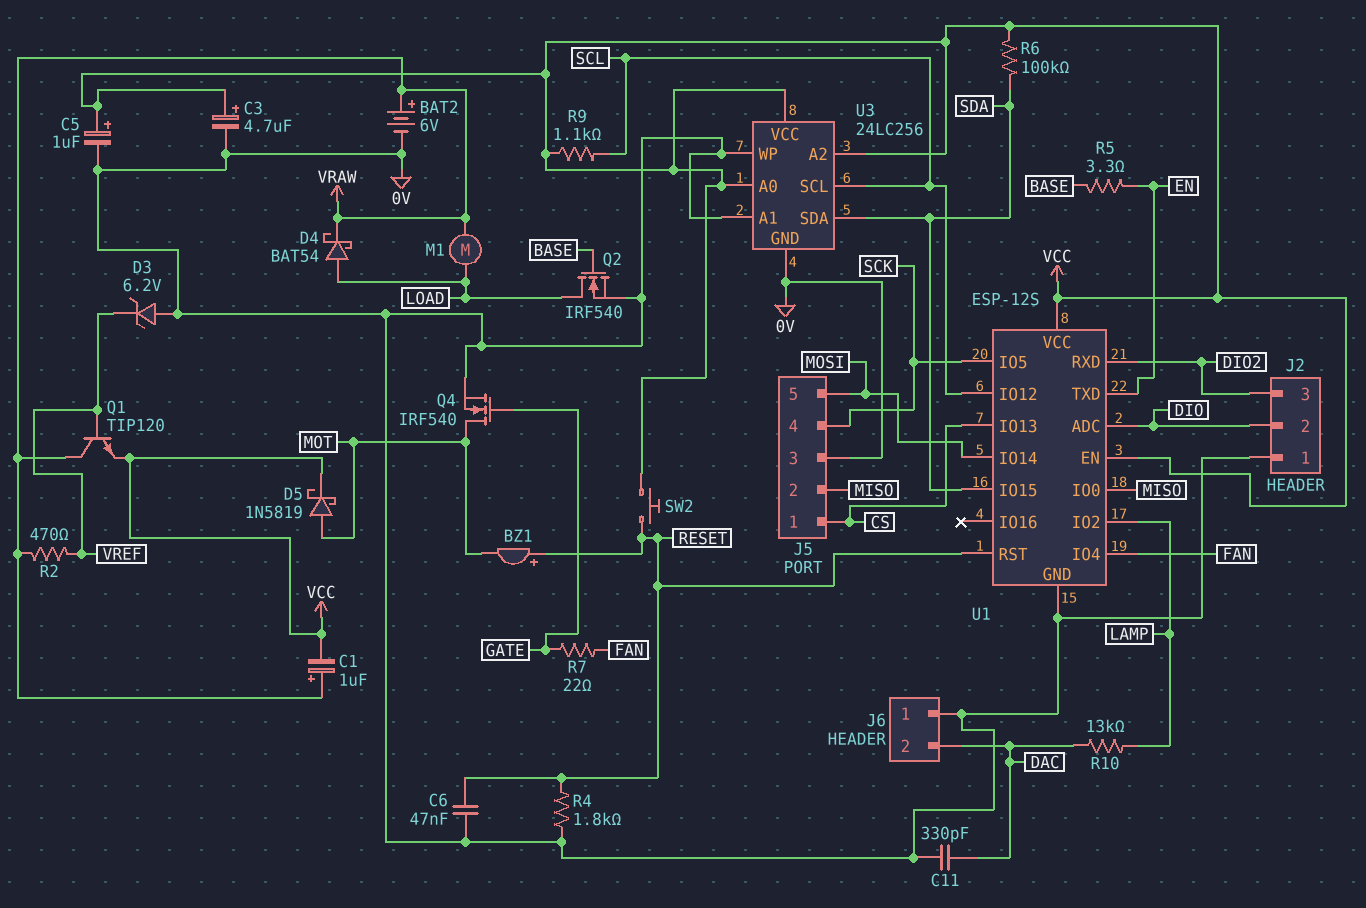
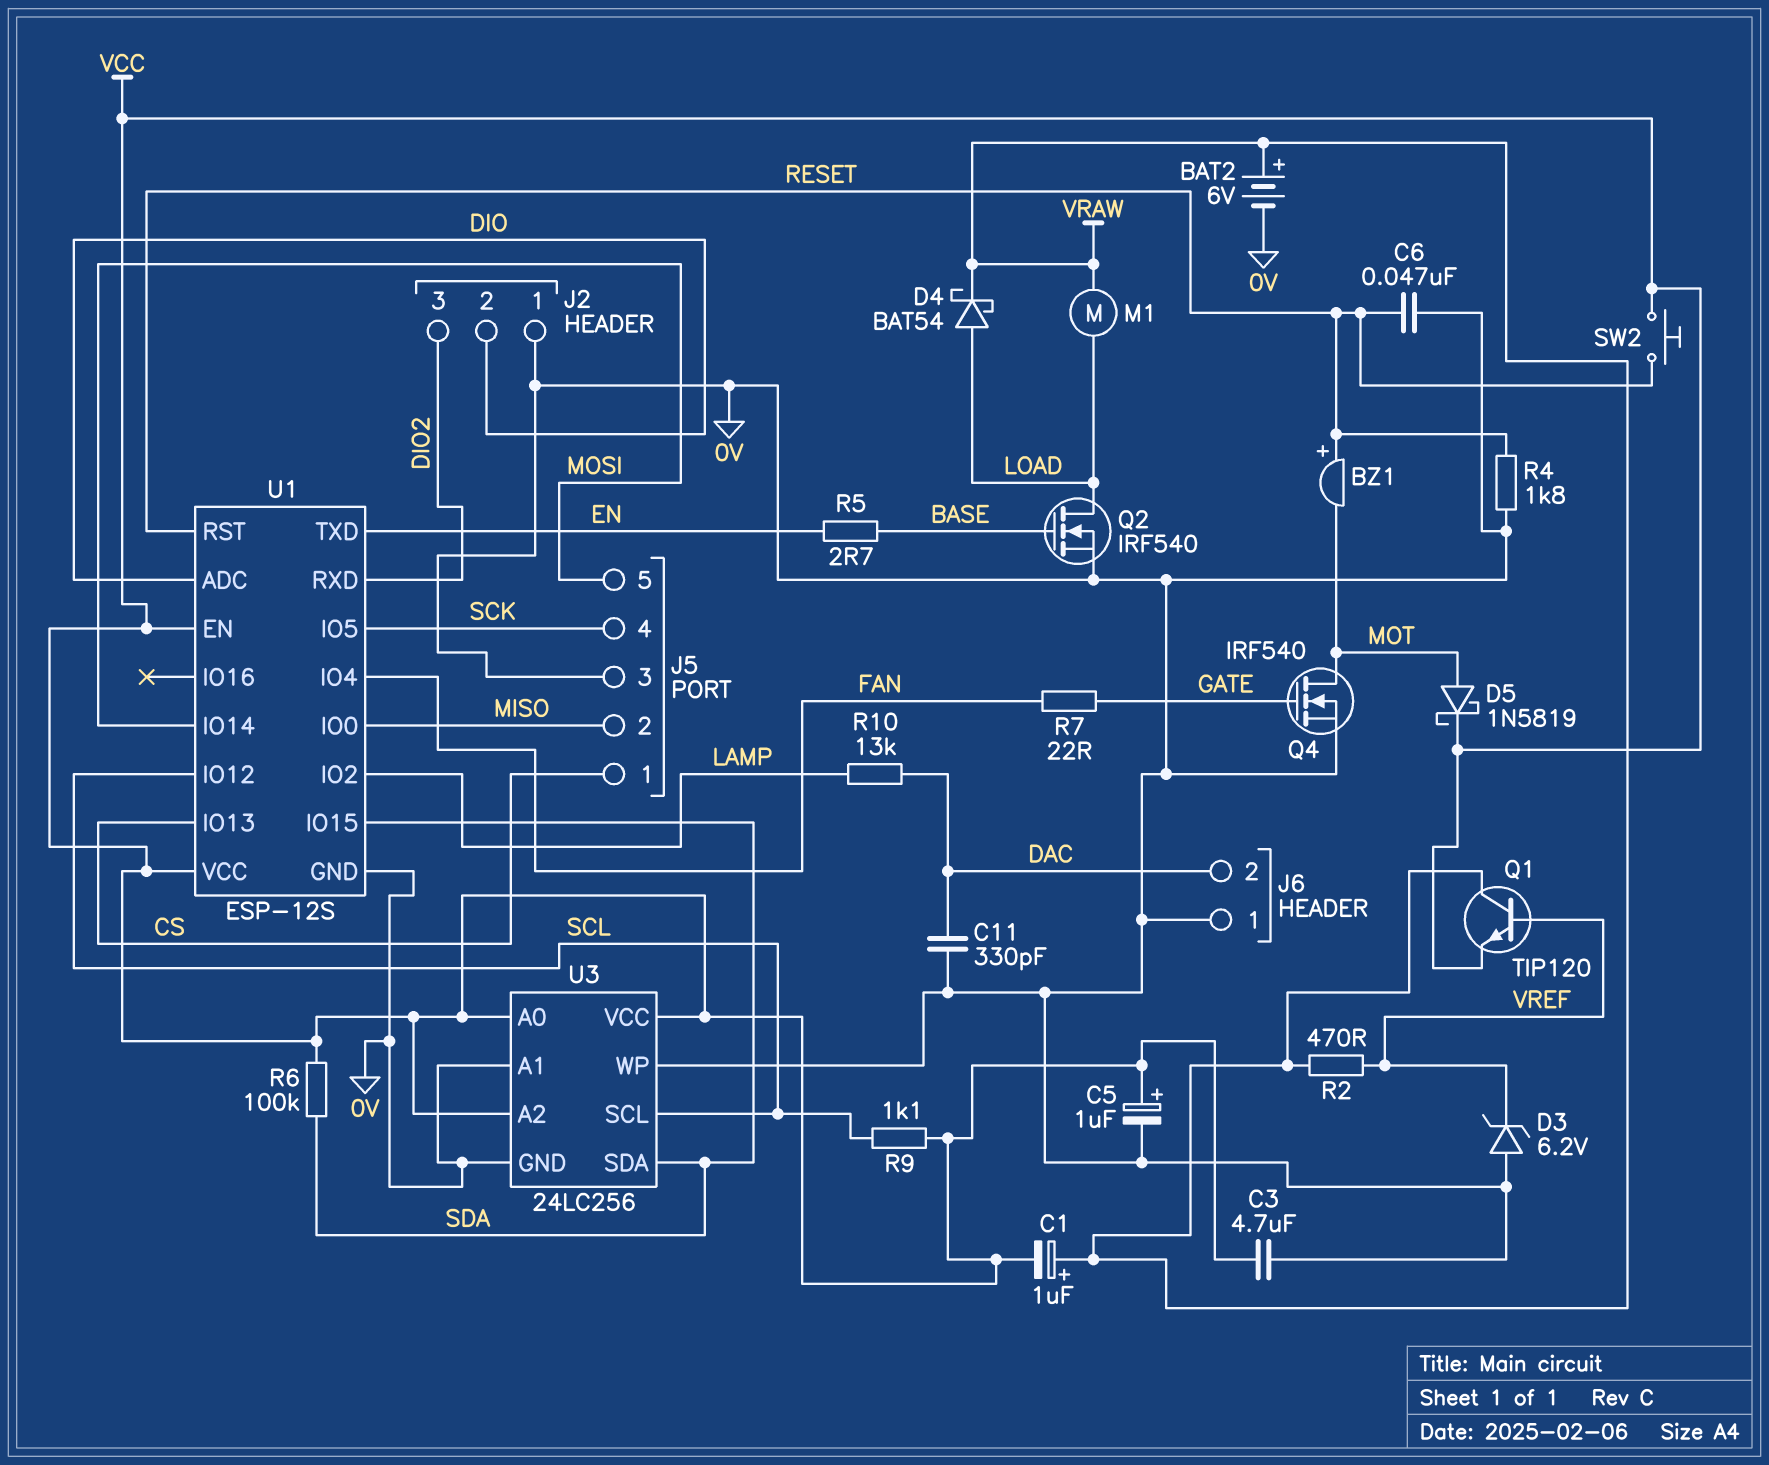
C3: 4.7uF (plus VCC, minus 0V) -> 4.7uF (0V, VCC)
R5: 3.3 (BASE, EN) -> 2.7 (BASE, EN)

